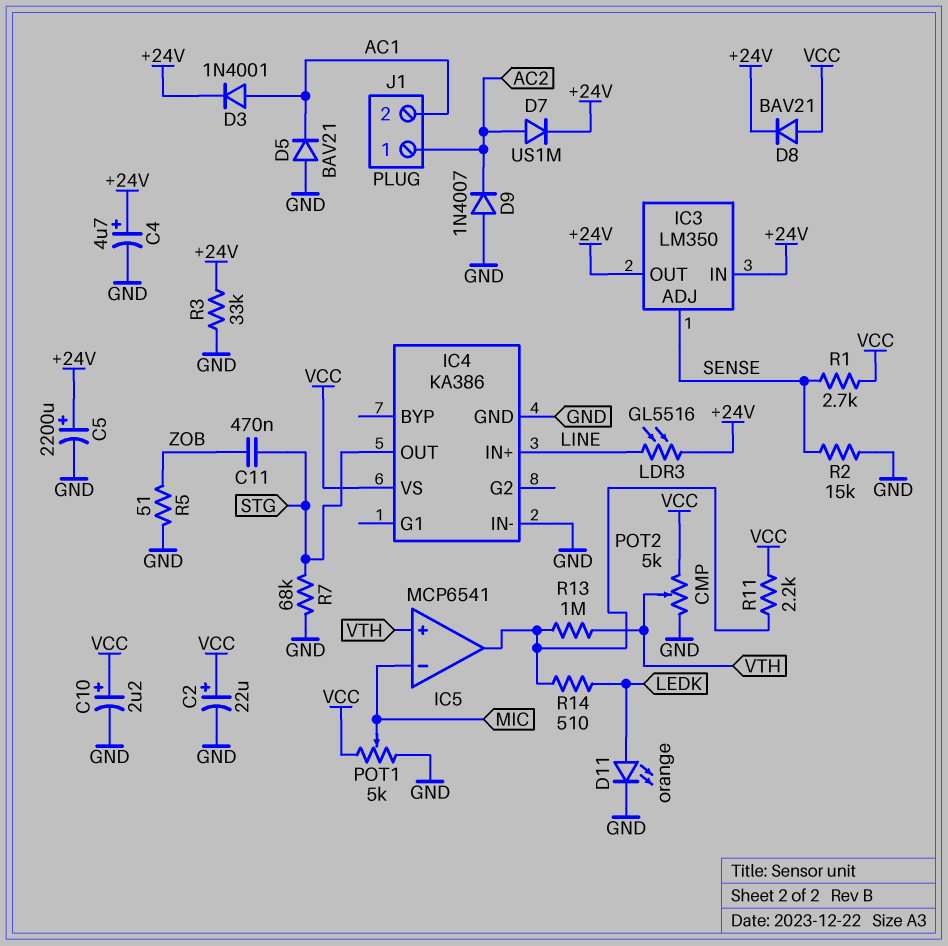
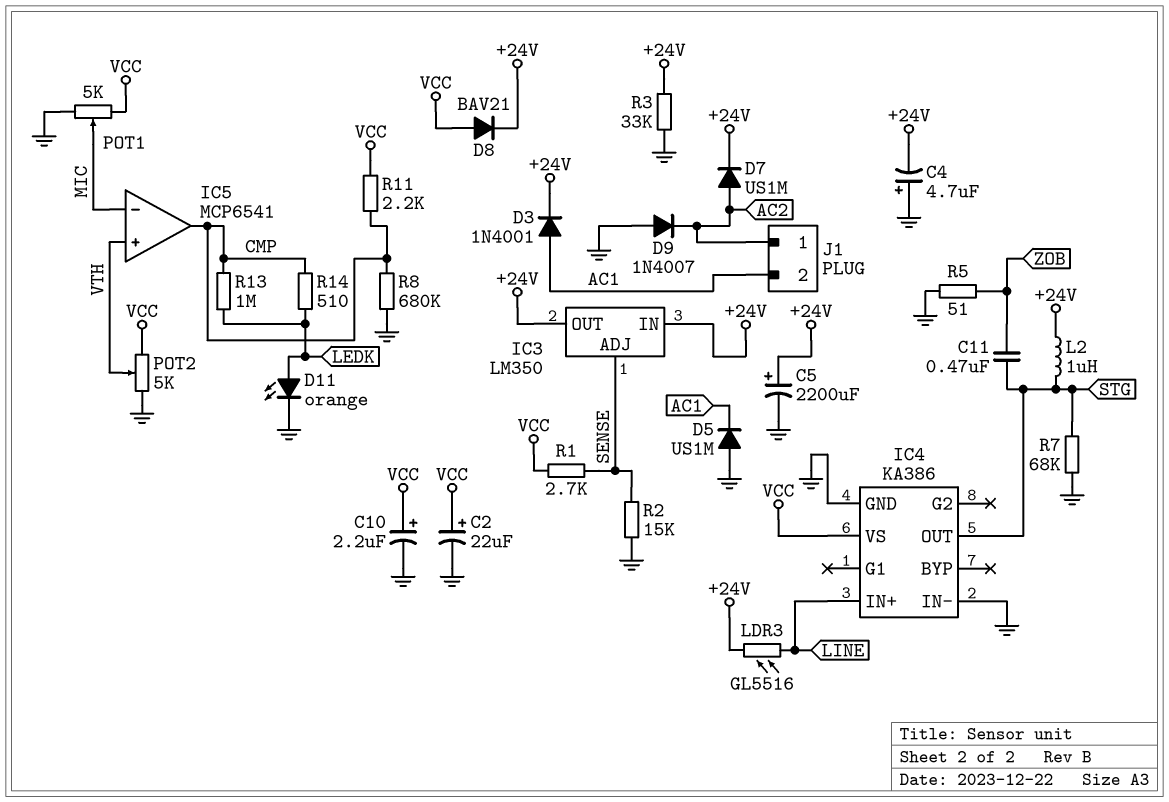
C4: 4.7uF (plus +24V, minus GND) -> 4.7uF (plus GND, minus +24V)
D5: diode BAV21 (A GND, K AC1) -> diode US1M (A GND, K AC1)
L2: none -> 1uH (+24V, STG)
R8: none -> 680k (CMP, GND)
R13: 1M (CMP, VTH) -> 1M (CMP, LEDK)

